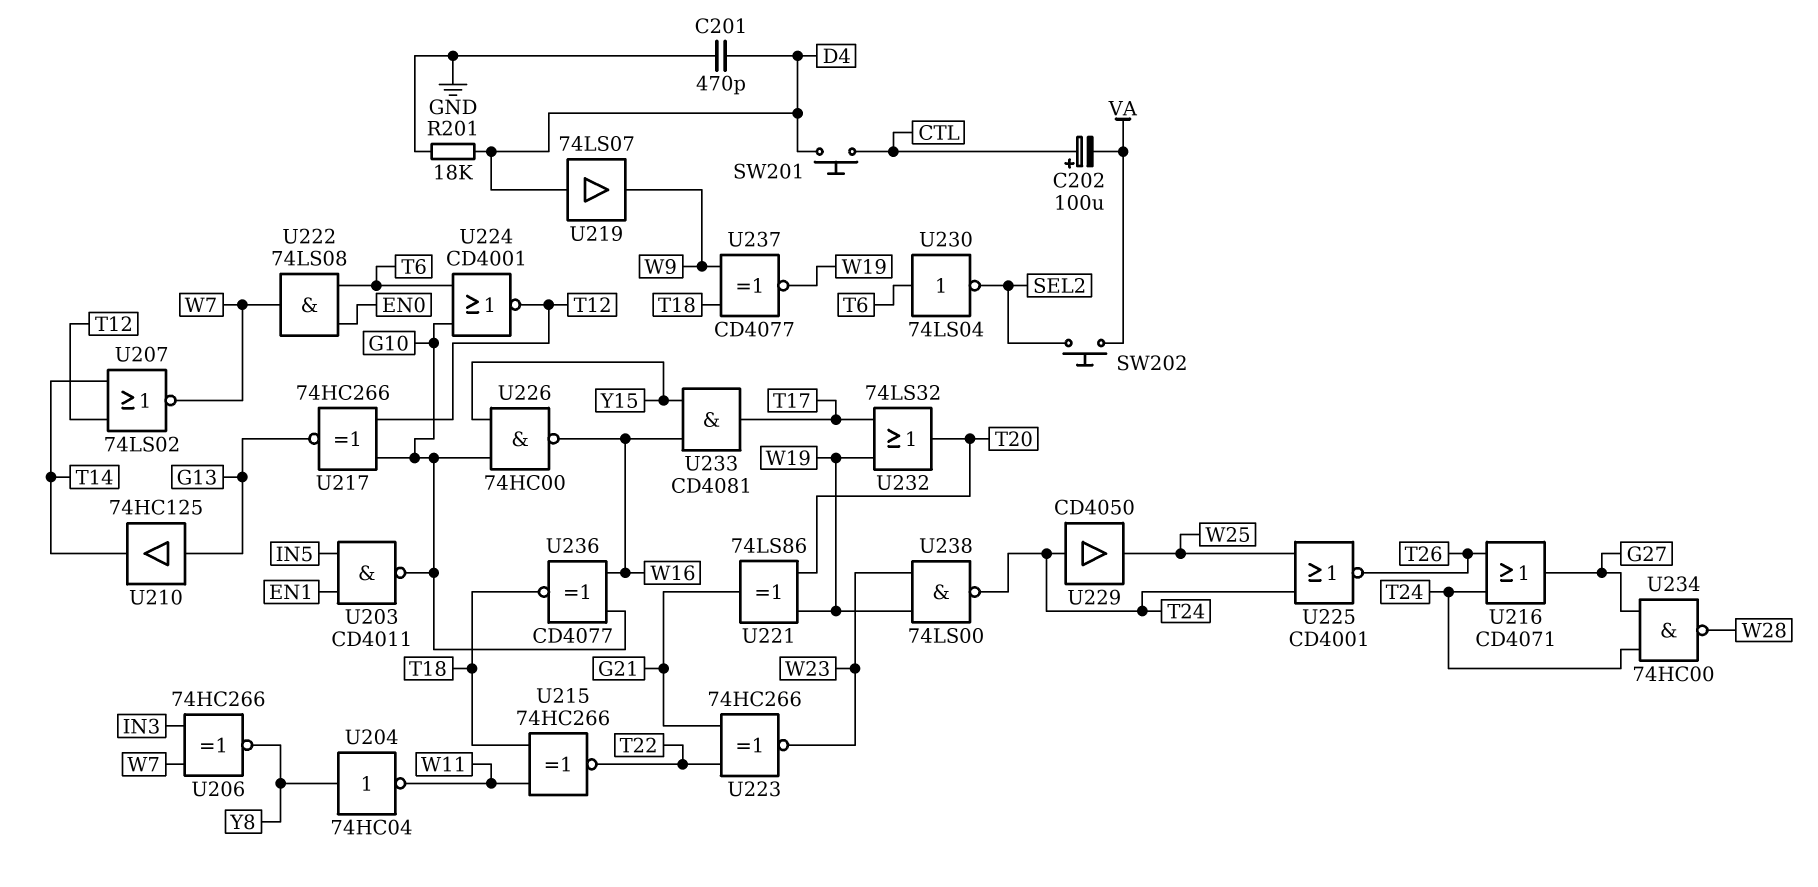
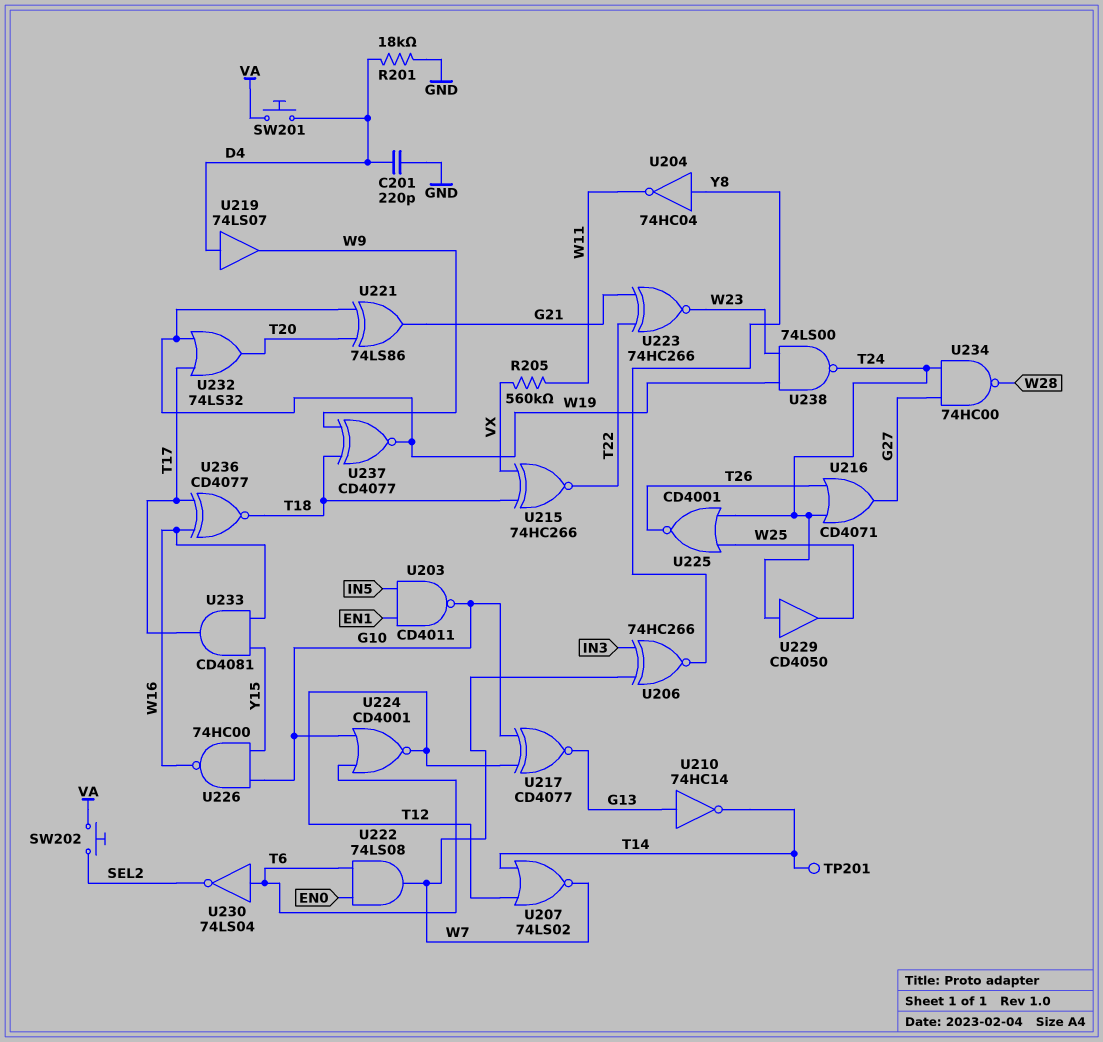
C201: 470pF (D4, GND) -> 220pF (D4, GND)
C202: 100uF (plus CTL, minus VA) -> none
R205: none -> 560k (VX, W11)
SW201: button (CTL, D4) -> button (D4, VA)
TP201: none -> test point (T14)
U210: buffer 74HC125 (in G13, out T14) -> NOT 74HC14 (in G13, out T14)
U215: XNOR 74HC266 (in T18, in W11, out T22) -> XNOR 74HC266 (in T18, in VX, out T22)
U217: XNOR 74HC266 (in G10, in T12, out G13) -> XNOR CD4077 (in G10, in T12, out G13)
U236: XNOR CD4077 (in G10, in W16, out T18) -> XNOR CD4077 (in T17, in W16, out T18)

